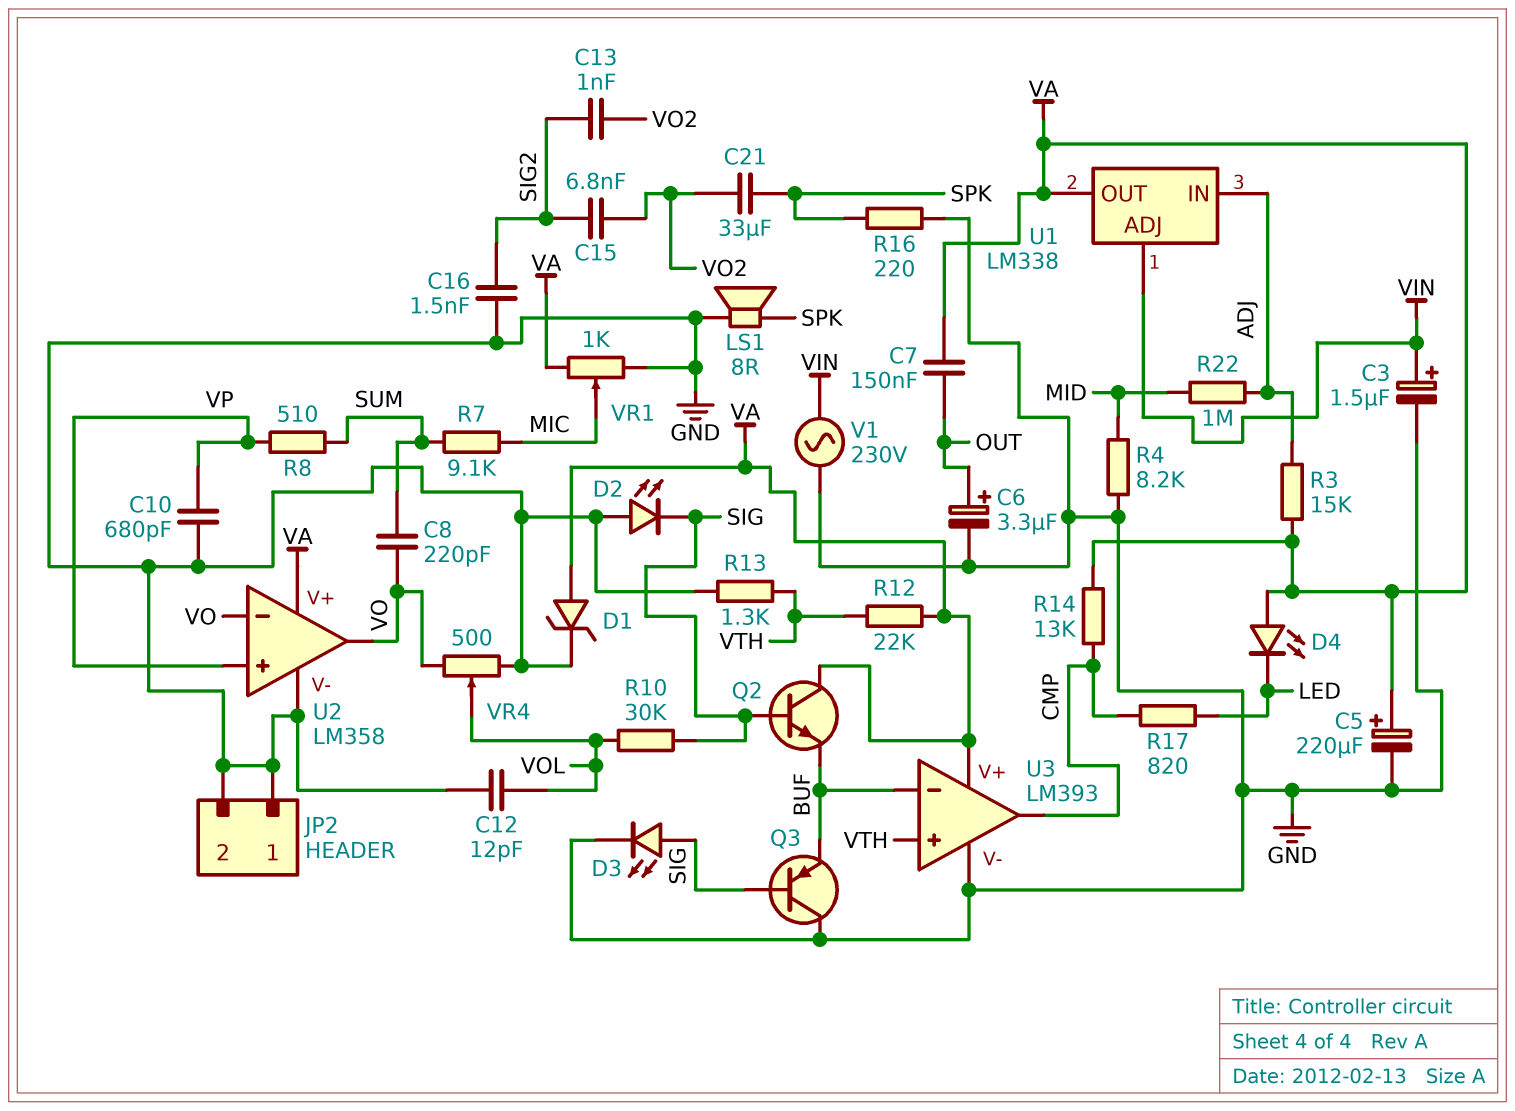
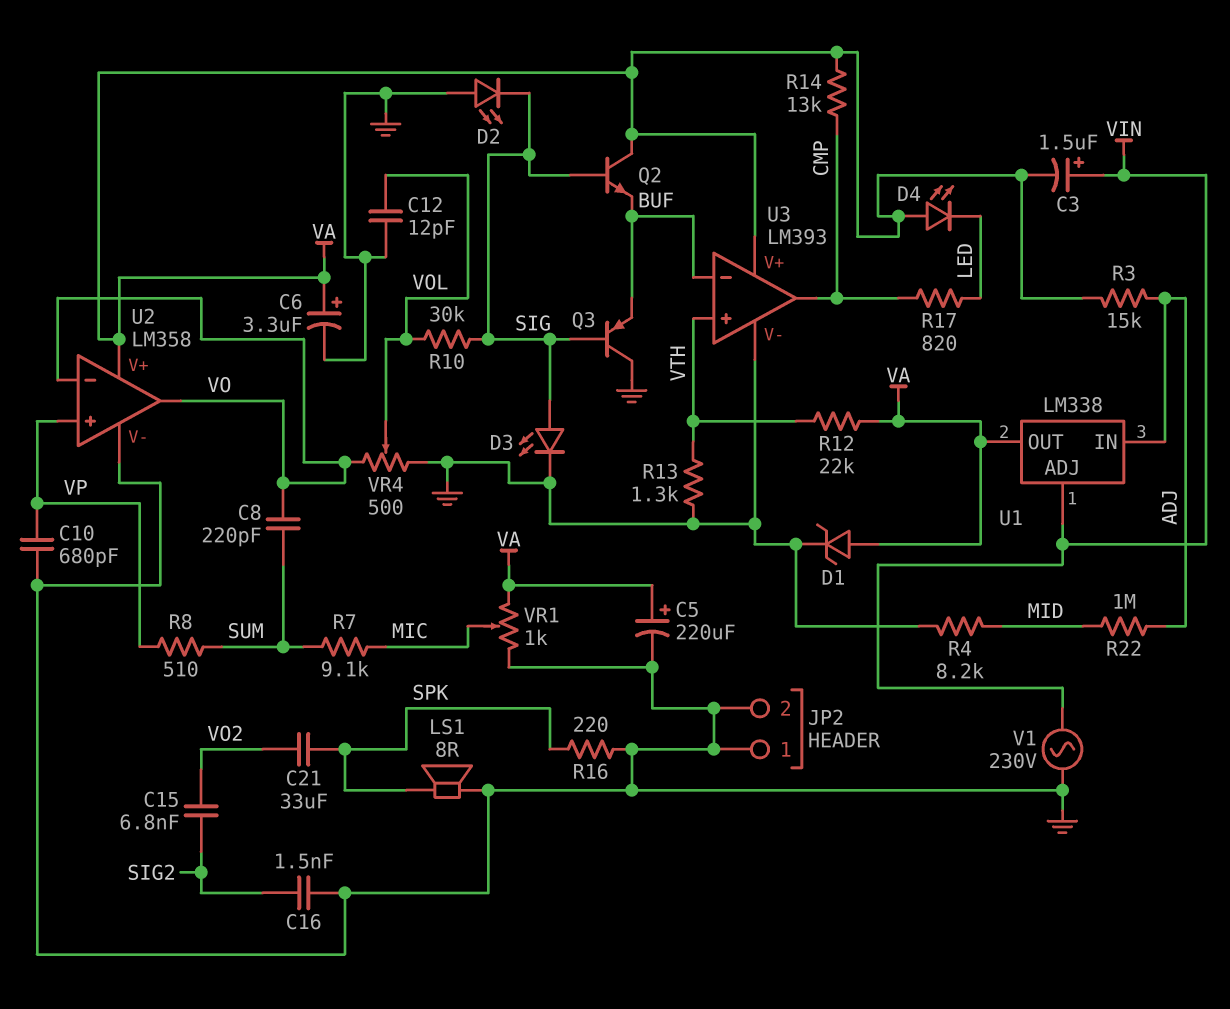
C3: 1.5uF (plus VIN, minus GND) -> 1.5uF (plus VIN, minus VA)
C6: 3.3uF (plus OUT, minus GND) -> 3.3uF (plus VA, minus GND)
C7: 150nF (OUT, VA) -> none
C13: 1nF (SIG2, VO2) -> none

